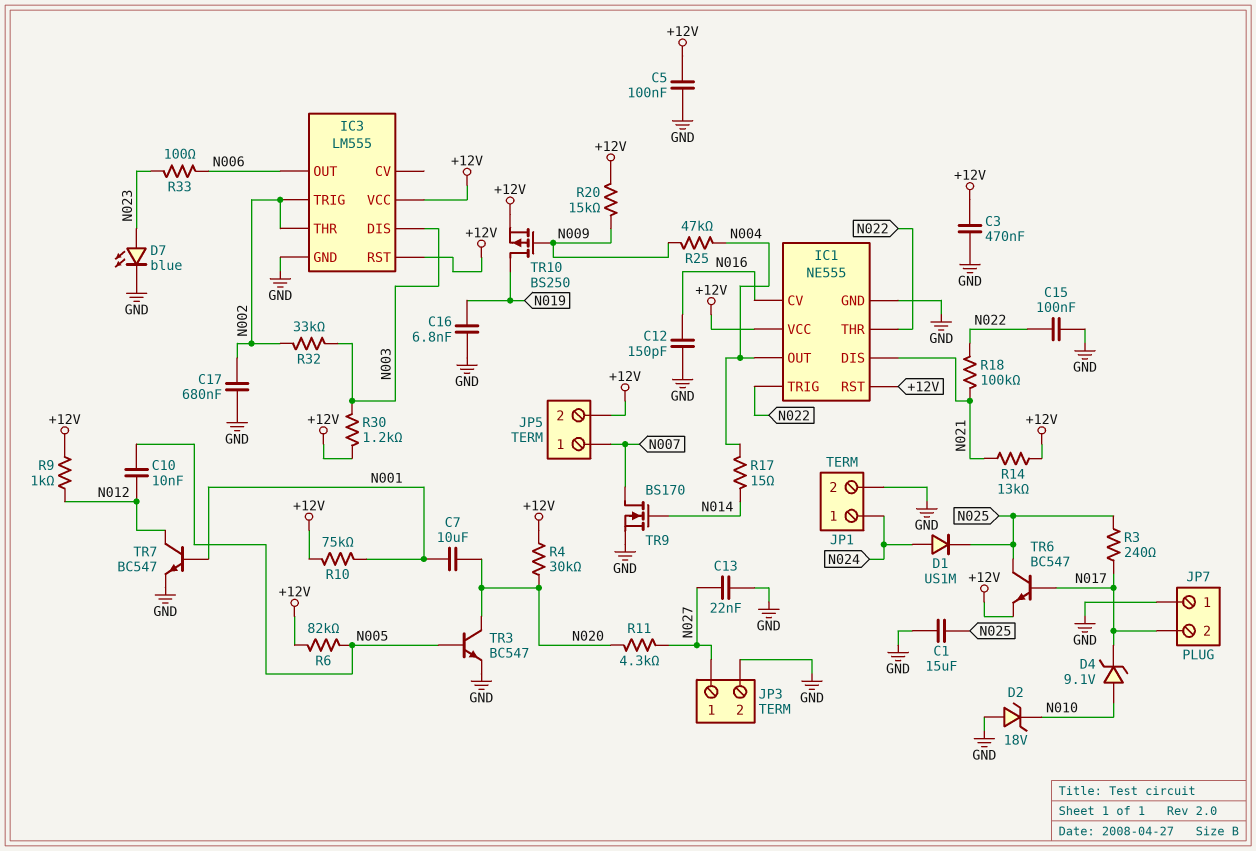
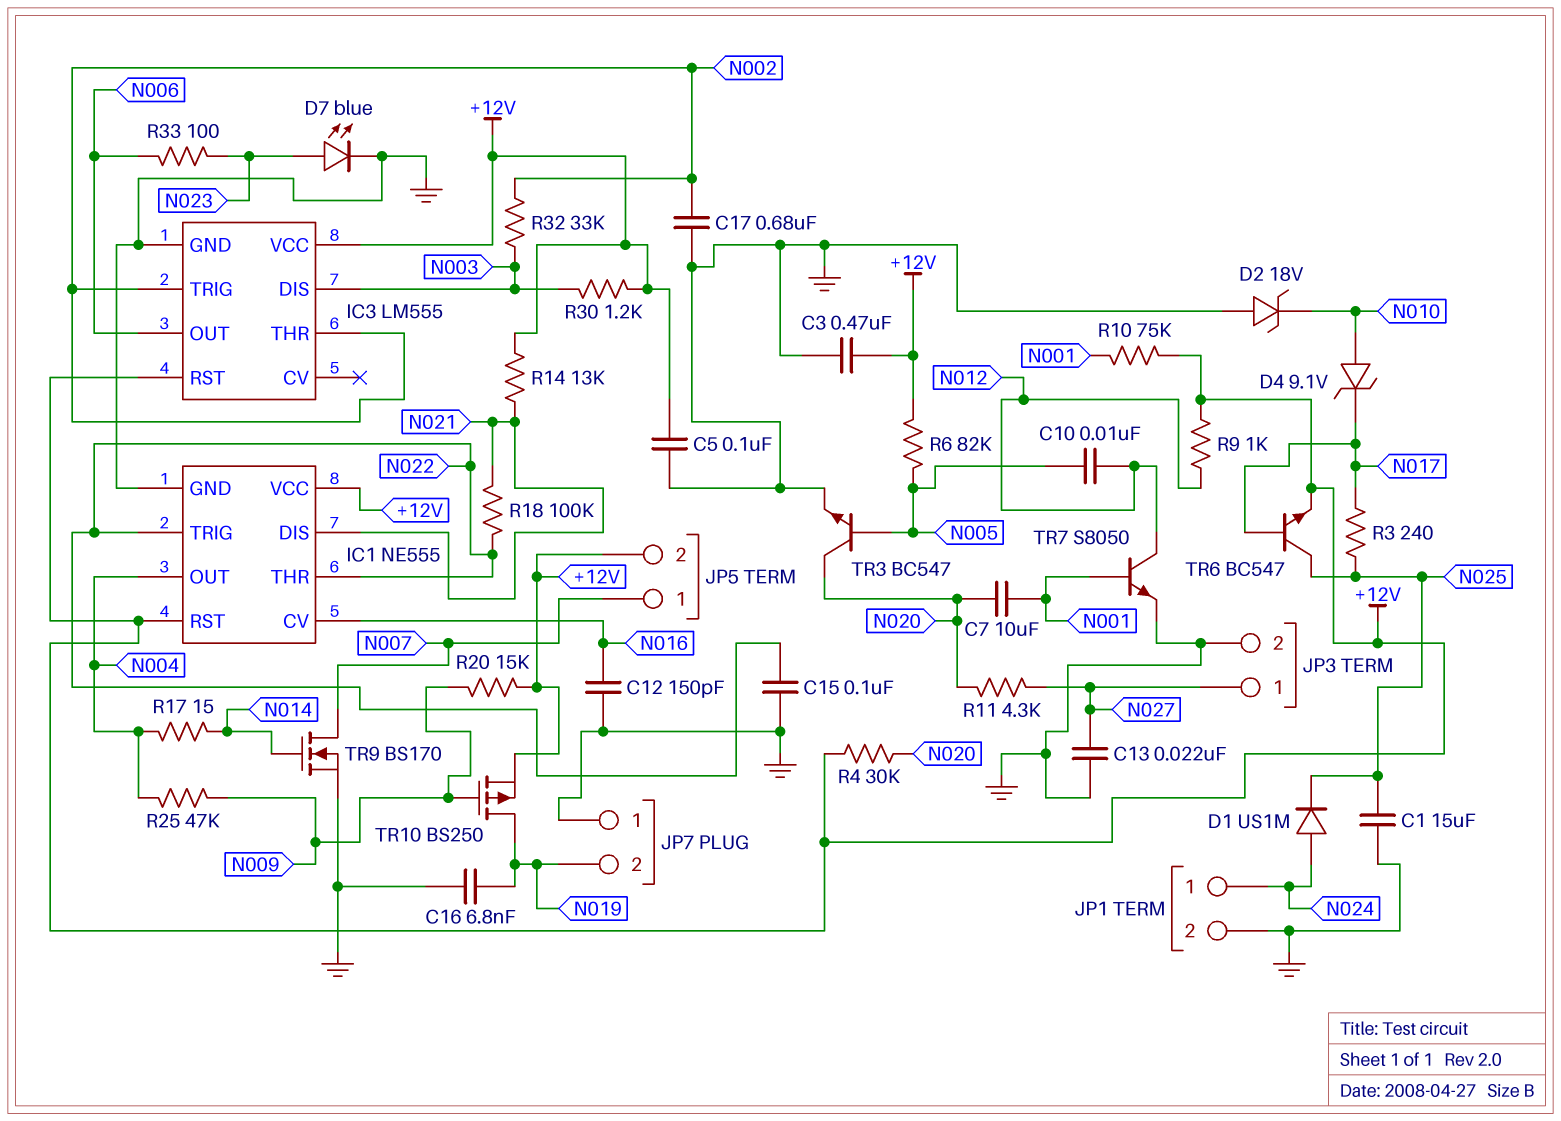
JP7 pin 2: N017 -> N019
TR7: NPN BC547 (B N001, C N012, E GND) -> NPN S8050 (B N001, C N012, E GND)

